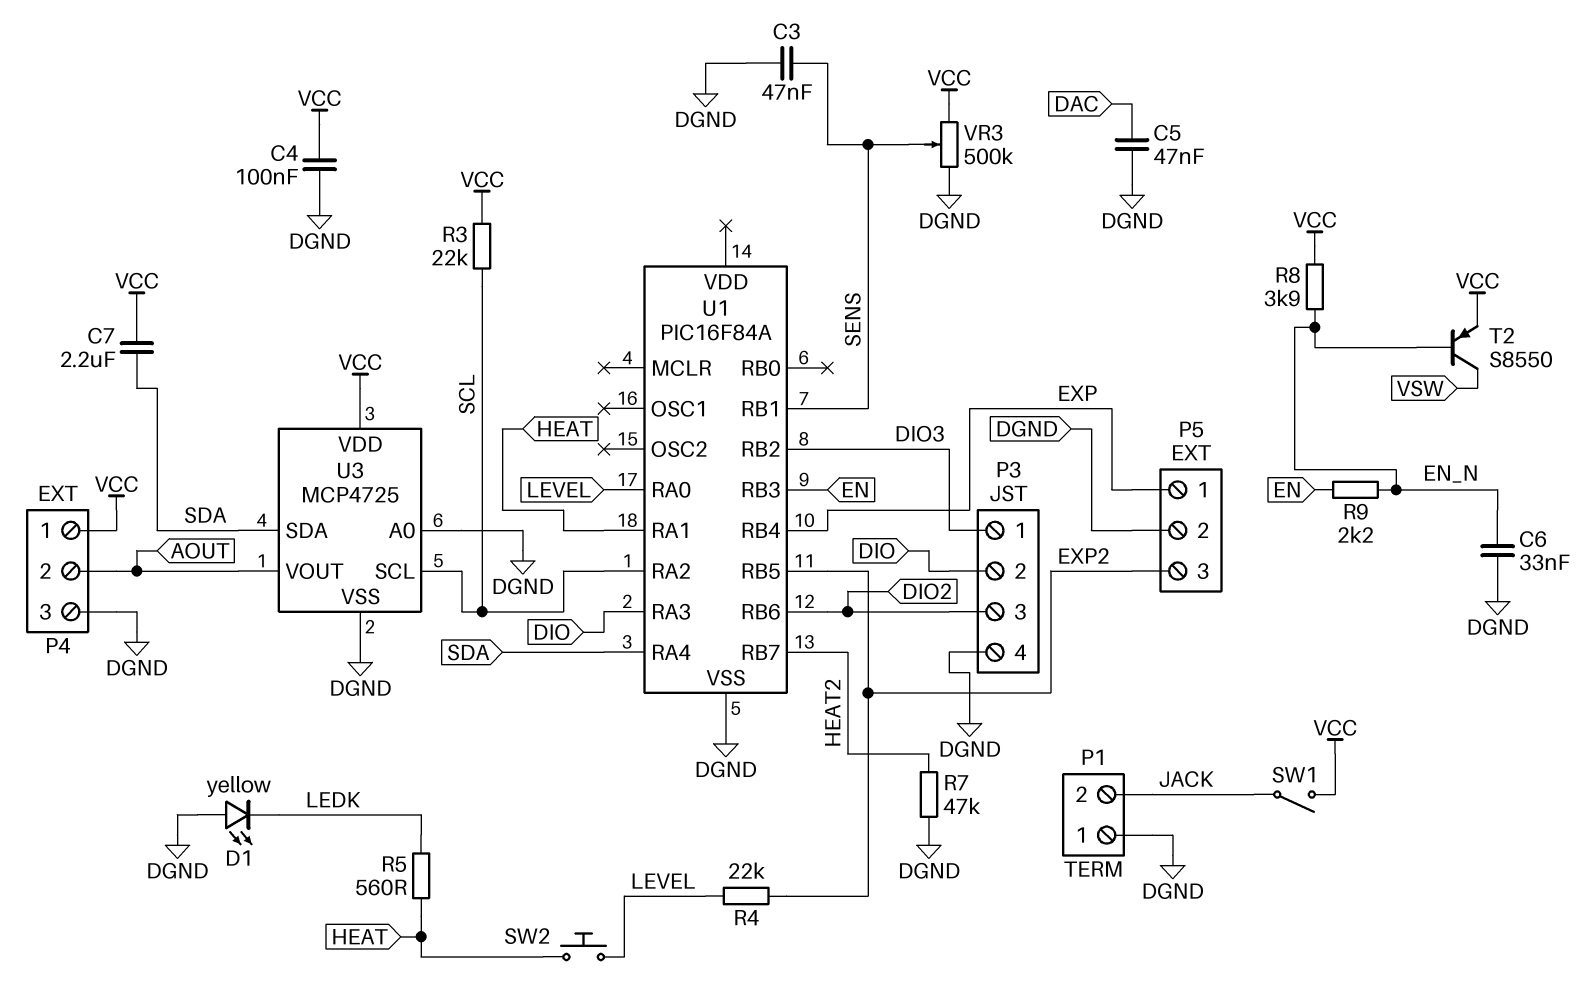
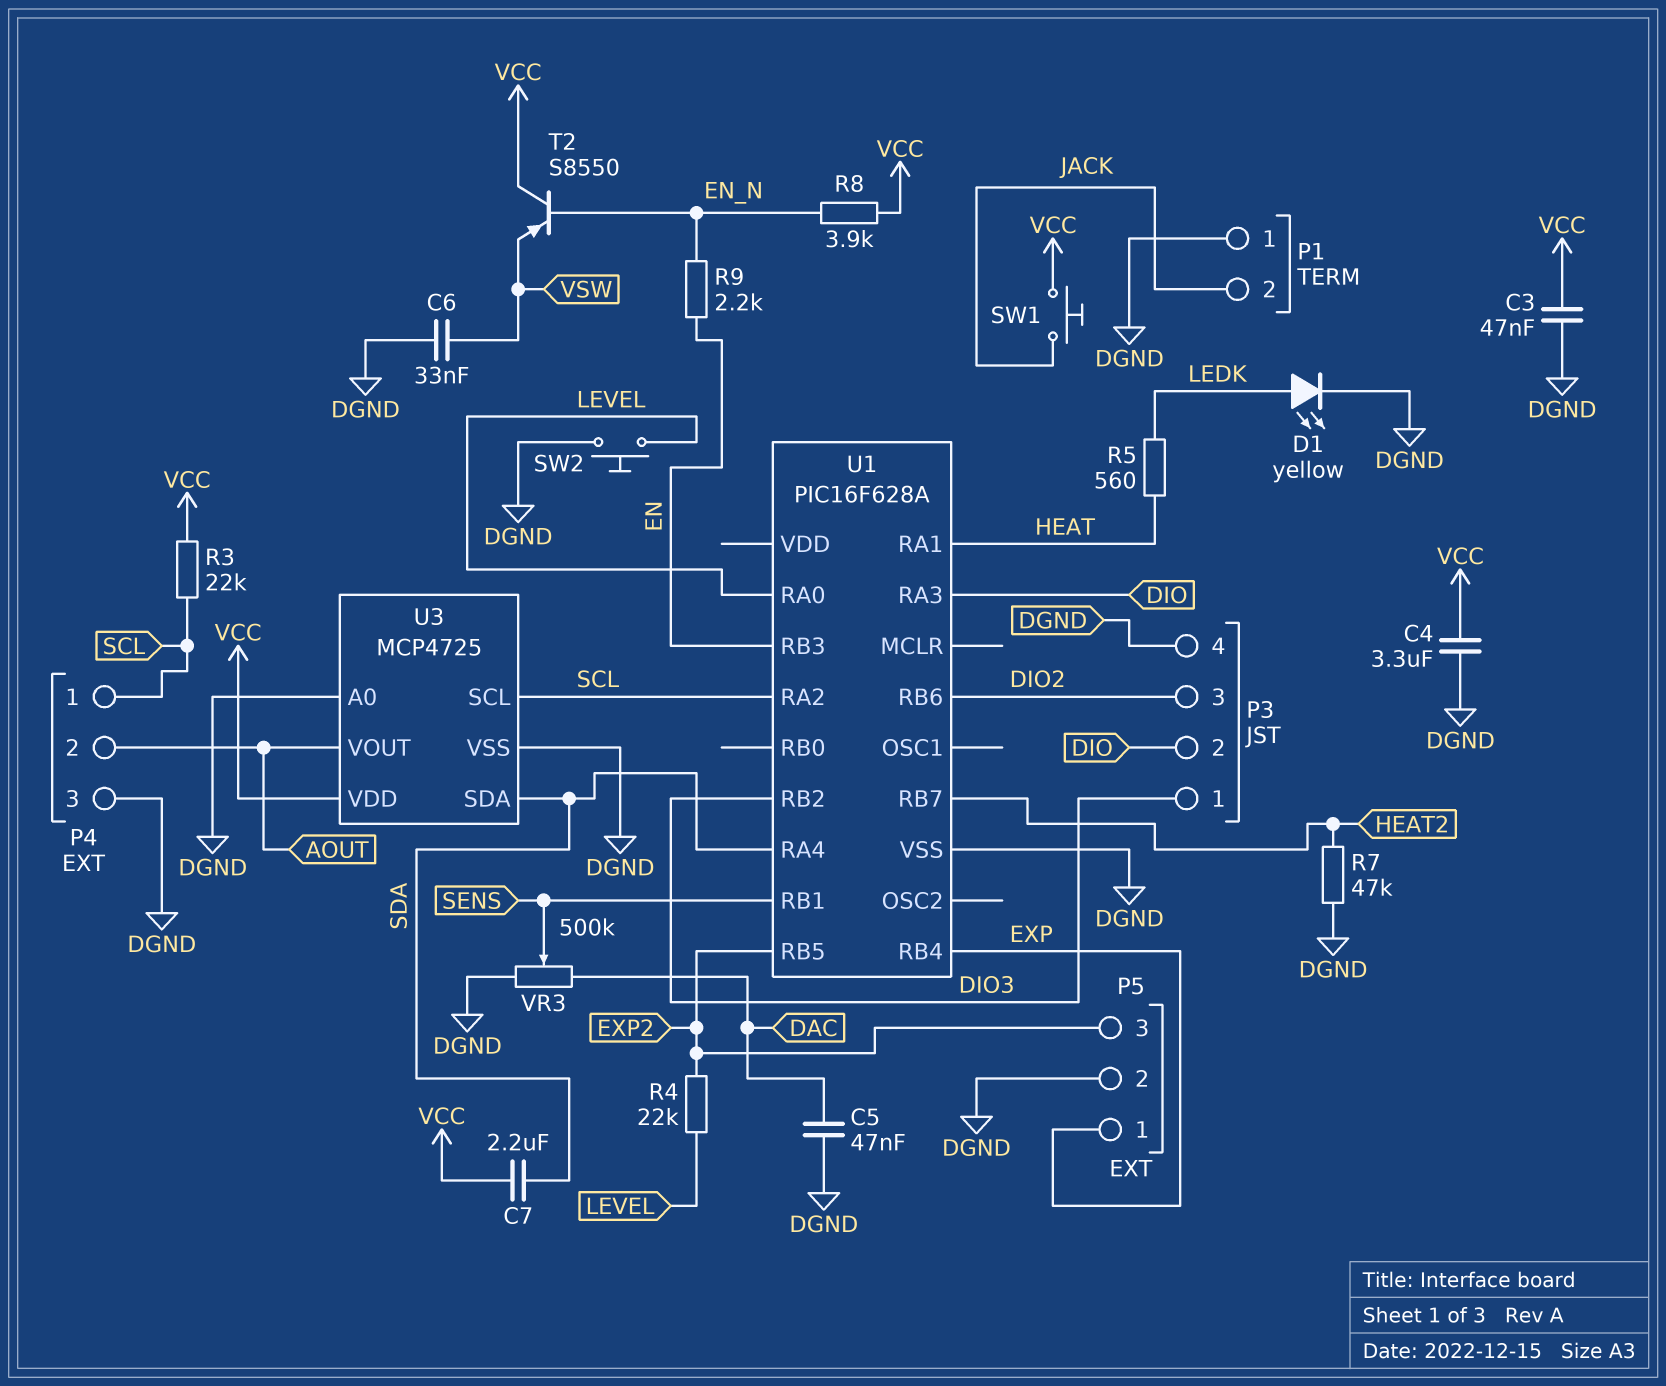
C3: 47nF (DGND, SENS) -> 47nF (DGND, VCC)
C4: 100nF (DGND, VCC) -> 3.3uF (DGND, VCC)
C6: 33nF (DGND, EN_N) -> 33nF (DGND, VSW)
D1: LED yellow (A DGND, K LEDK) -> LED yellow (A LEDK, K DGND)
P4 pin 1: VCC -> SCL
SW1: switch (JACK, VCC) -> button (JACK, VCC)
SW2: button (HEAT, LEVEL) -> button (DGND, LEVEL)
T2: PNP S8550 (B EN_N, C VSW, E VCC) -> PNP S8550 (B EN_N, C VCC, E VSW)
U1: PIC16F84A -> PIC16F628A
VR3: 500k (DGND, VCC, wiper SENS) -> 500k (DAC, DGND, wiper SENS)

